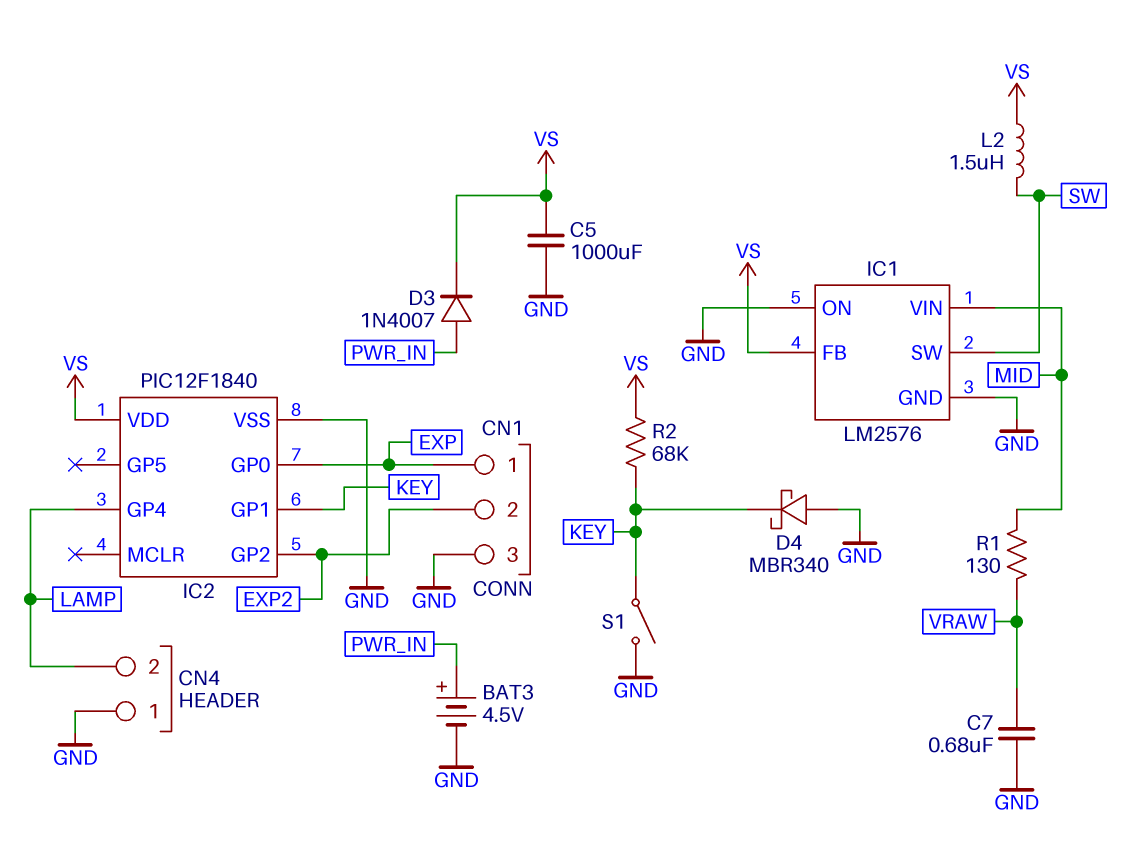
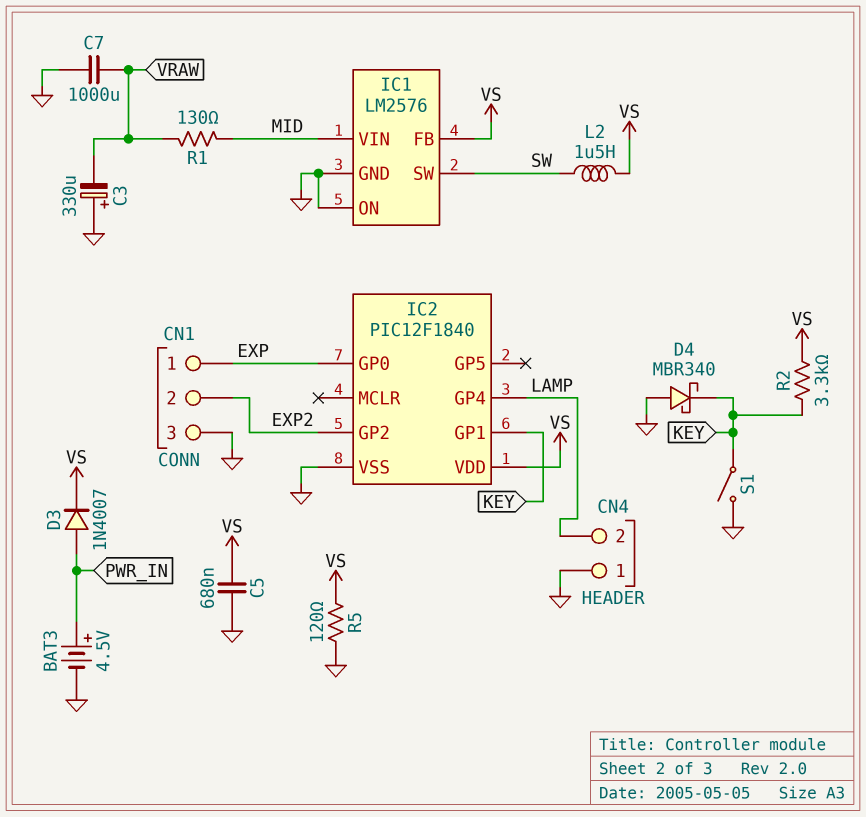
C3: none -> 330uF (plus GND, minus VRAW)
C5: 1000uF (GND, VS) -> 680nF (GND, VS)
C7: 680nF (GND, VRAW) -> 1000uF (GND, VRAW)
R2: 68k (KEY, VS) -> 3.3k (KEY, VS)
R5: none -> 120 (GND, VS)

